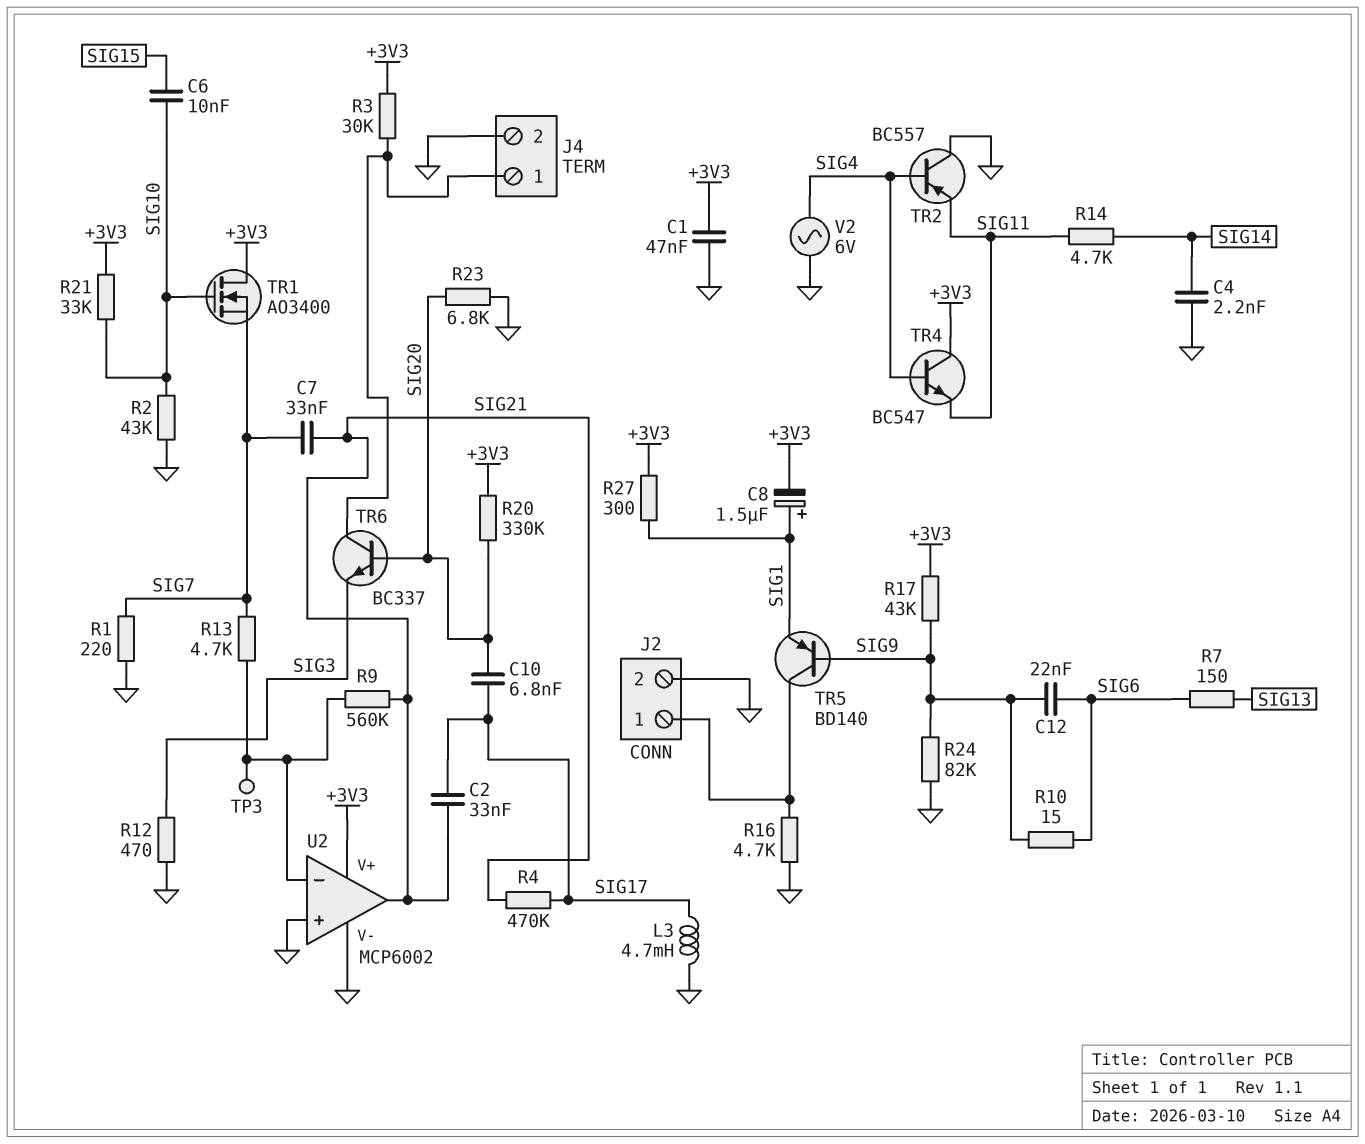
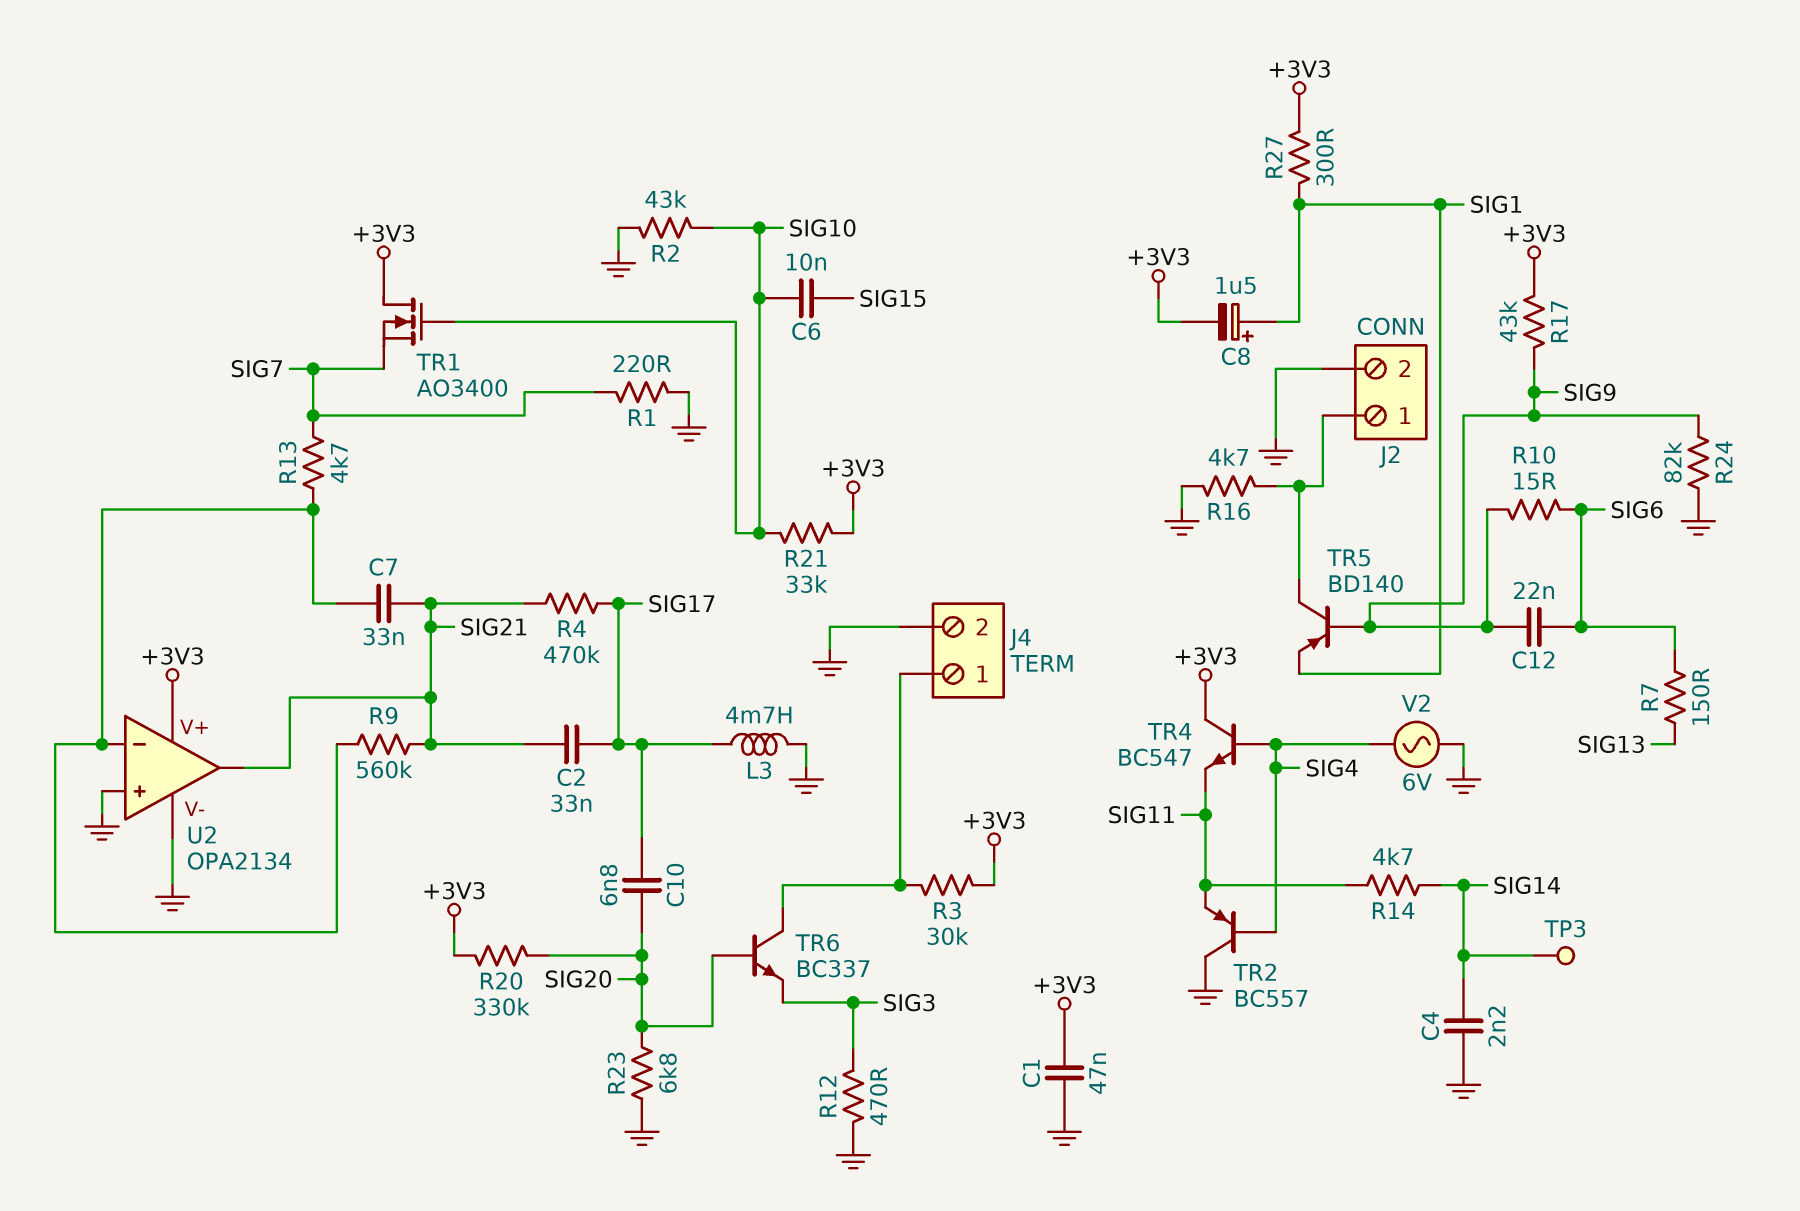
C7: 33nF (SIG7, SIG21) -> 33nF (SIG21, U2/in-)
TP3: test point (U2/in-) -> test point (SIG14)
U2: MCP6002 -> OPA2134

